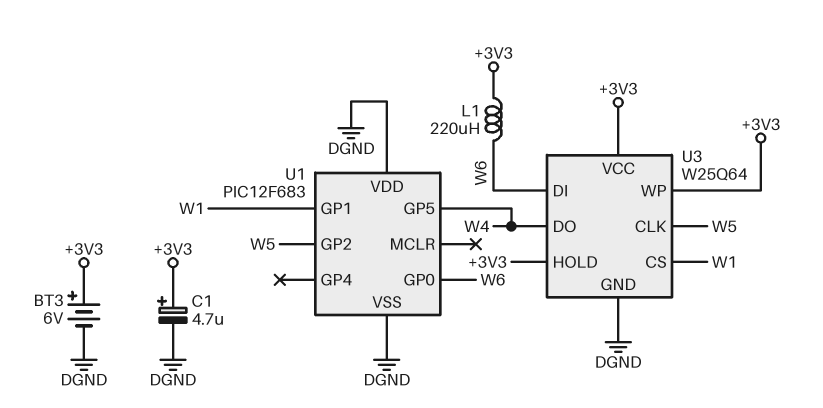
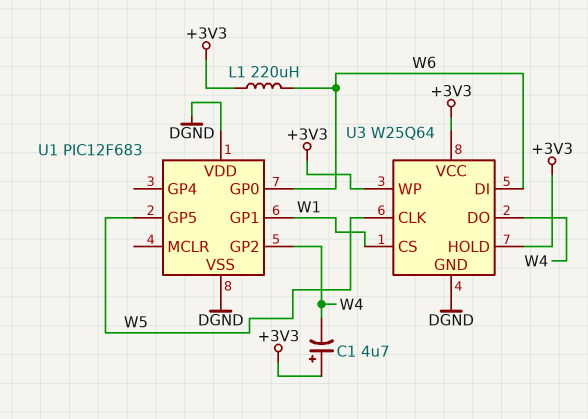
BT3: 6V (plus +3V3, minus DGND) -> none
C1: 4.7uF (plus +3V3, minus DGND) -> 4.7uF (plus +3V3, minus W4)
U1 pin GP2: W5 -> W4
U1 pin GP5: W4 -> W5

